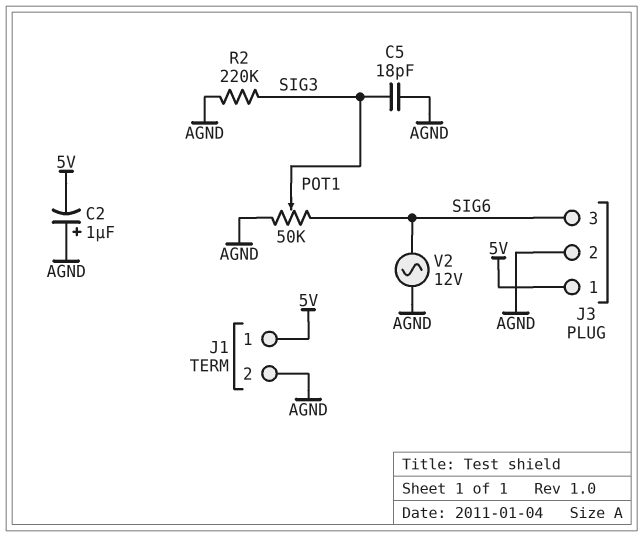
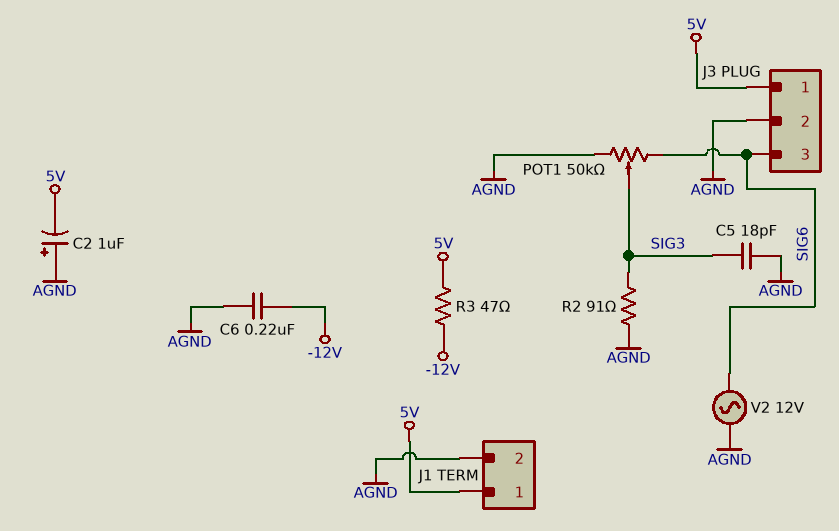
C6: none -> 220nF (-12V, AGND)
R2: 220k (AGND, SIG3) -> 91 (AGND, SIG3)
R3: none -> 47 (-12V, 5V)

